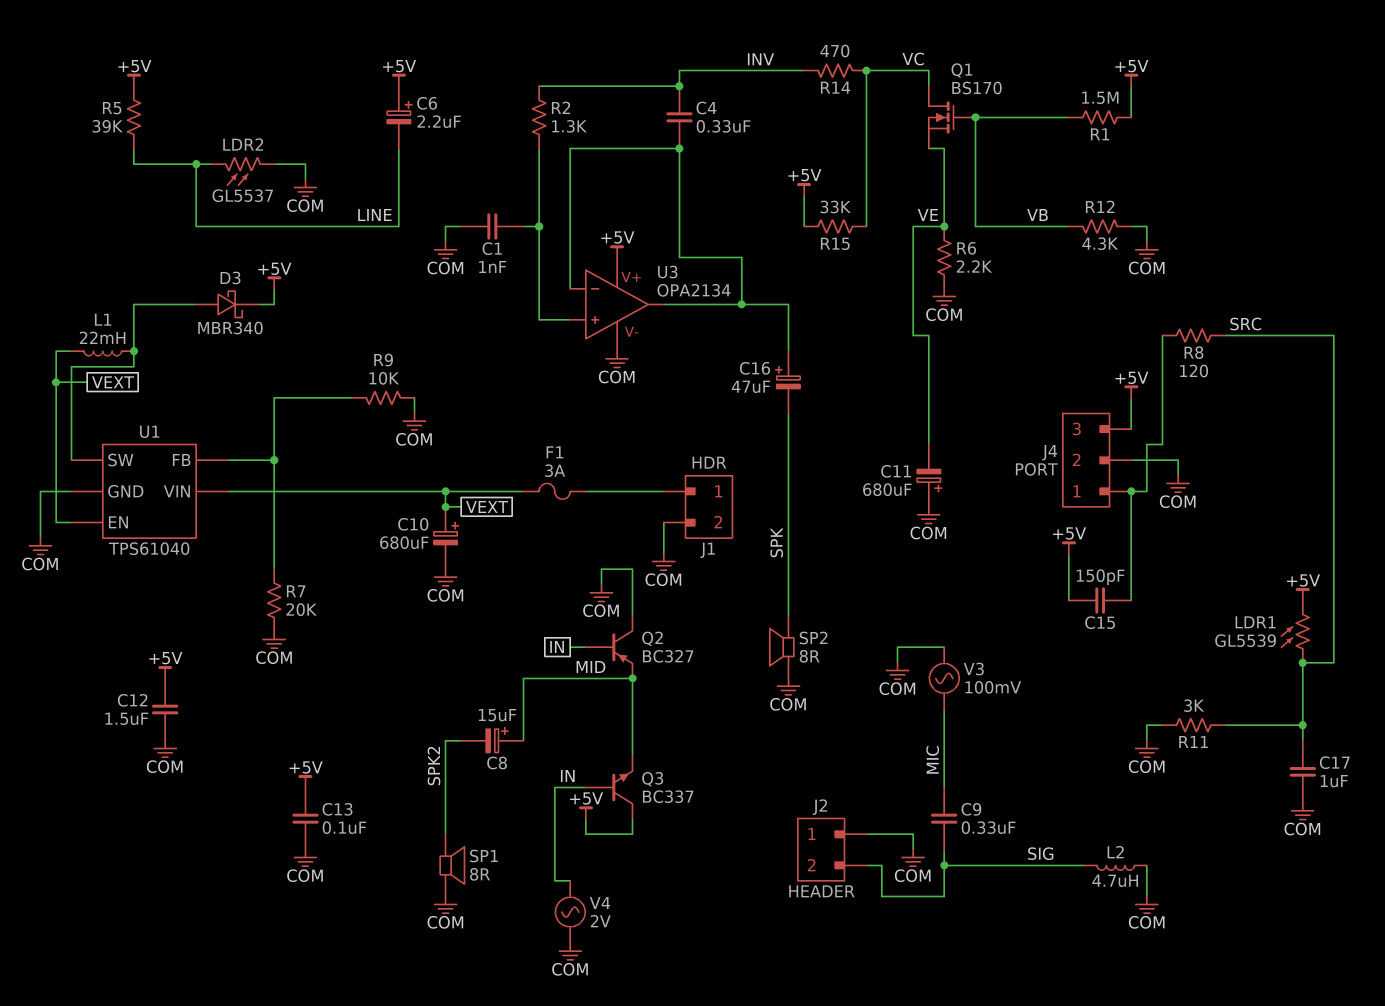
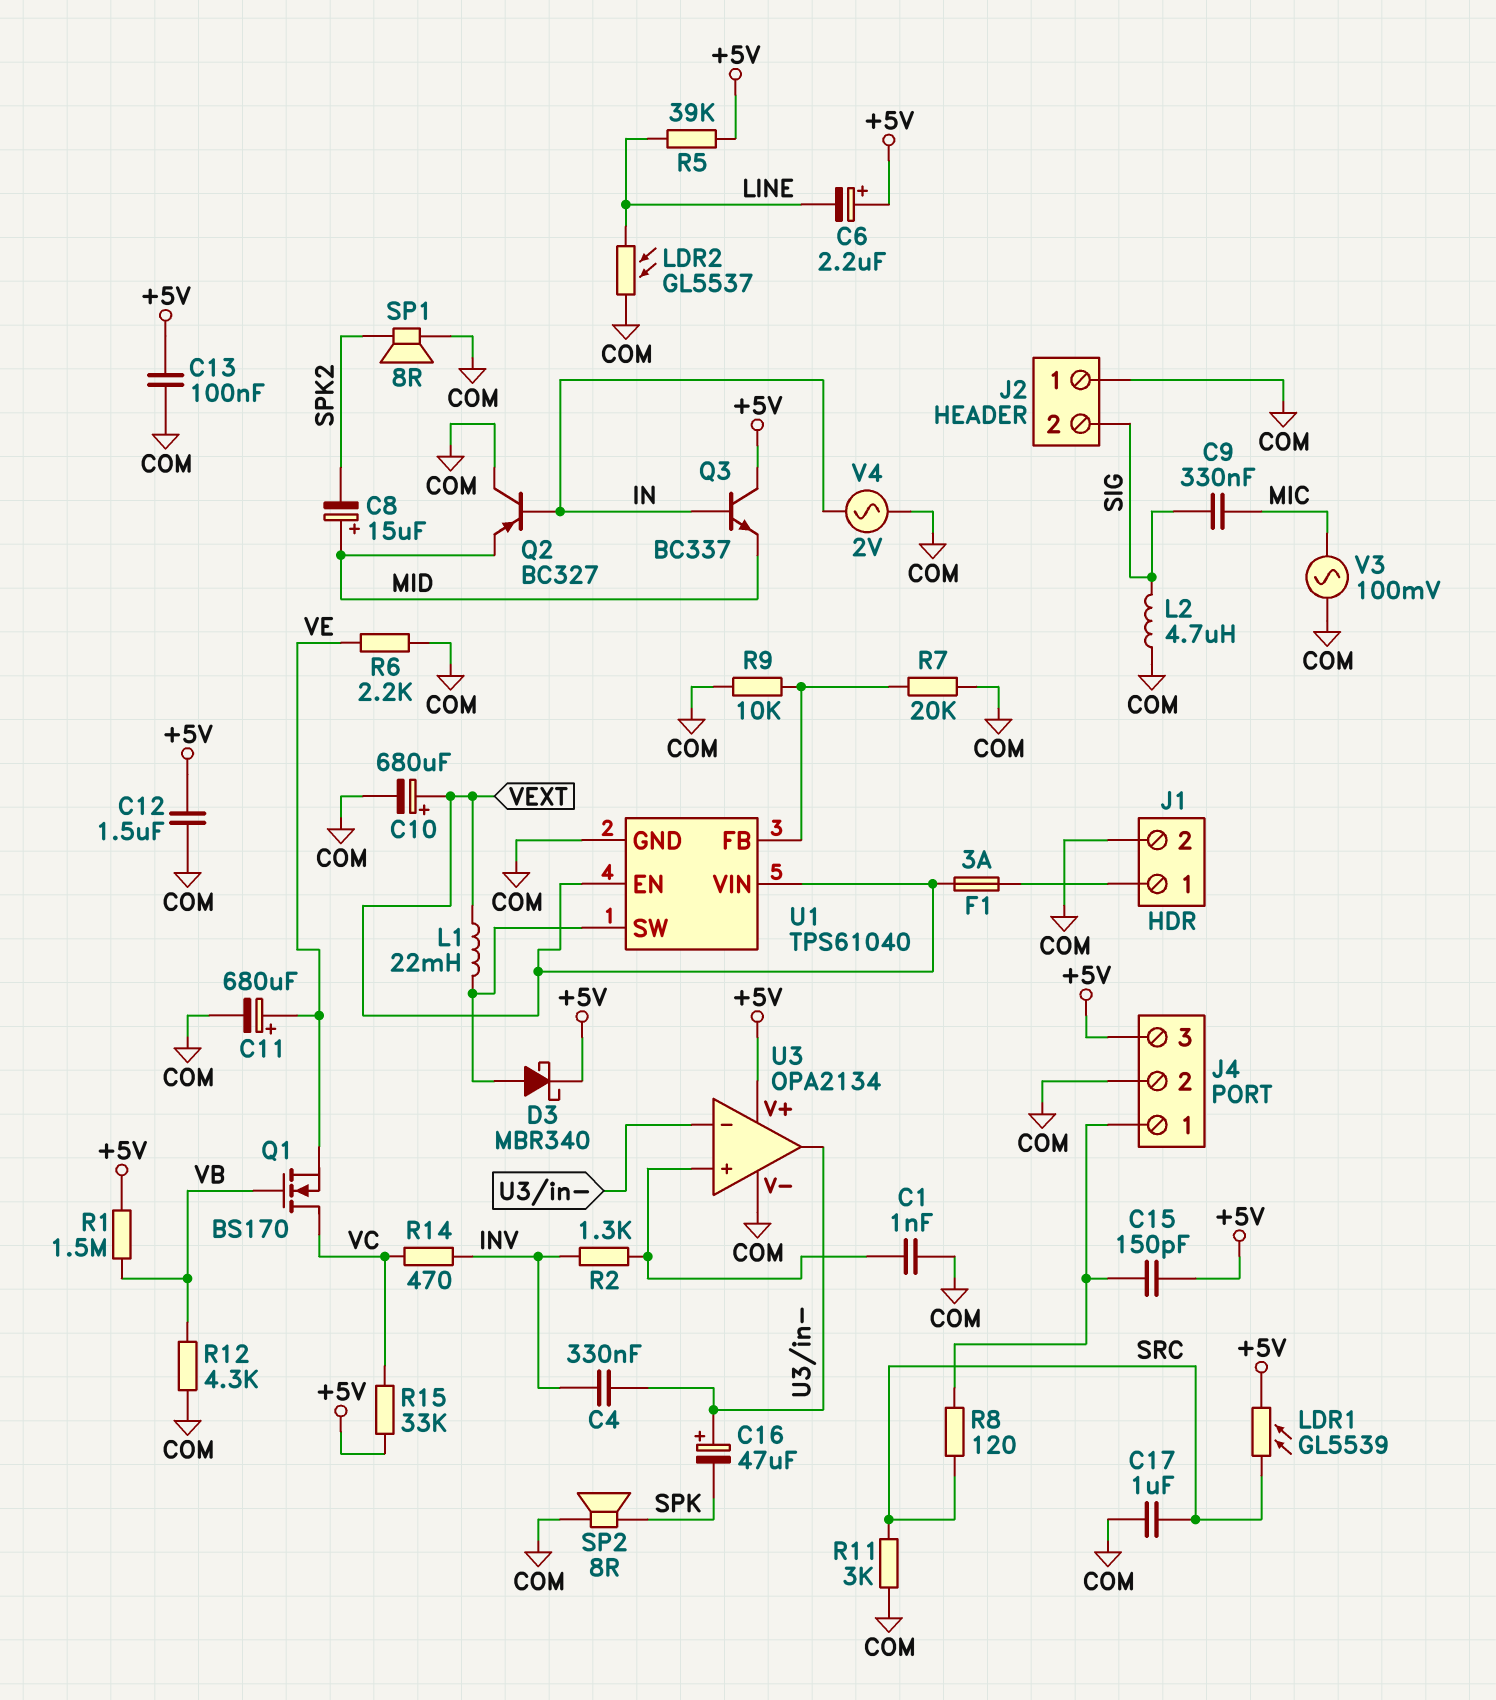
C11: 680uF (plus COM, minus VE) -> 680uF (plus VE, minus COM)

